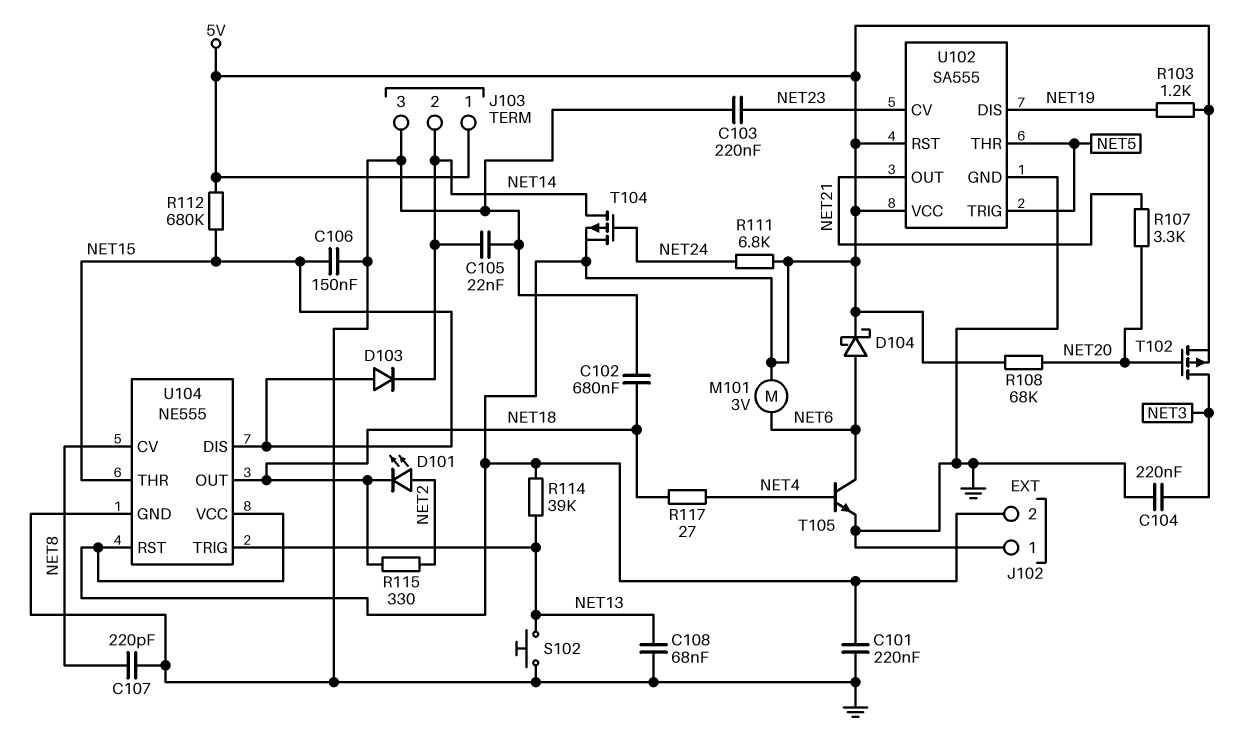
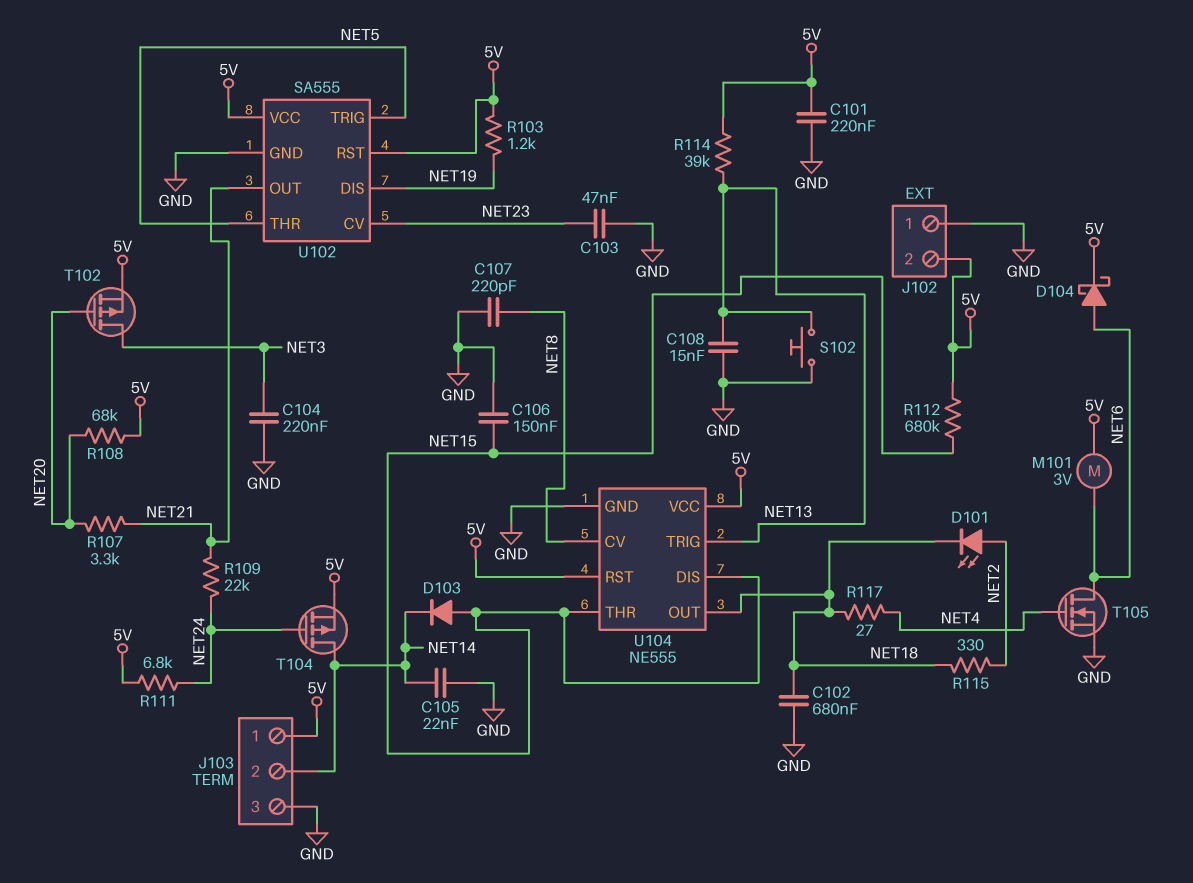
C103: 220nF (GND, NET23) -> 47nF (GND, NET23)
C108: 68nF (GND, NET13) -> 15nF (GND, NET13)
R109: none -> 22k (NET21, NET24)
T105: NPN (B NET4, C NET6, E GND) -> NMOS (G NET4, D NET6, S GND)

